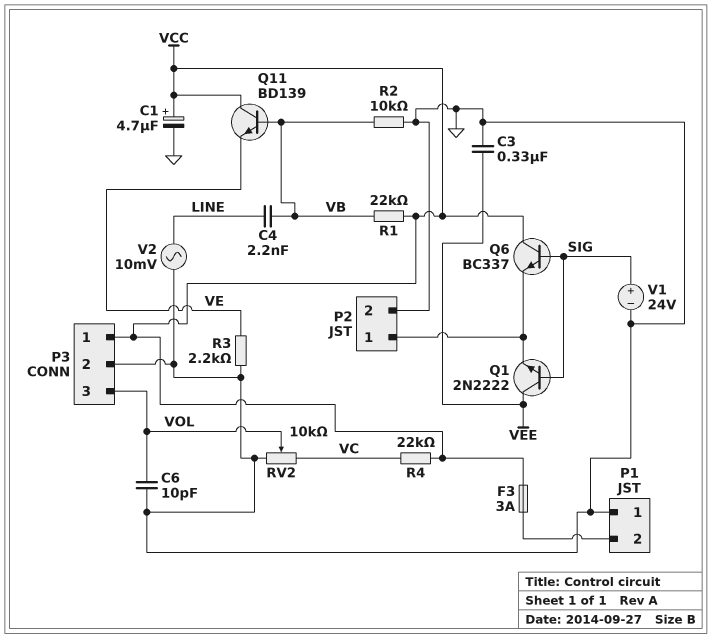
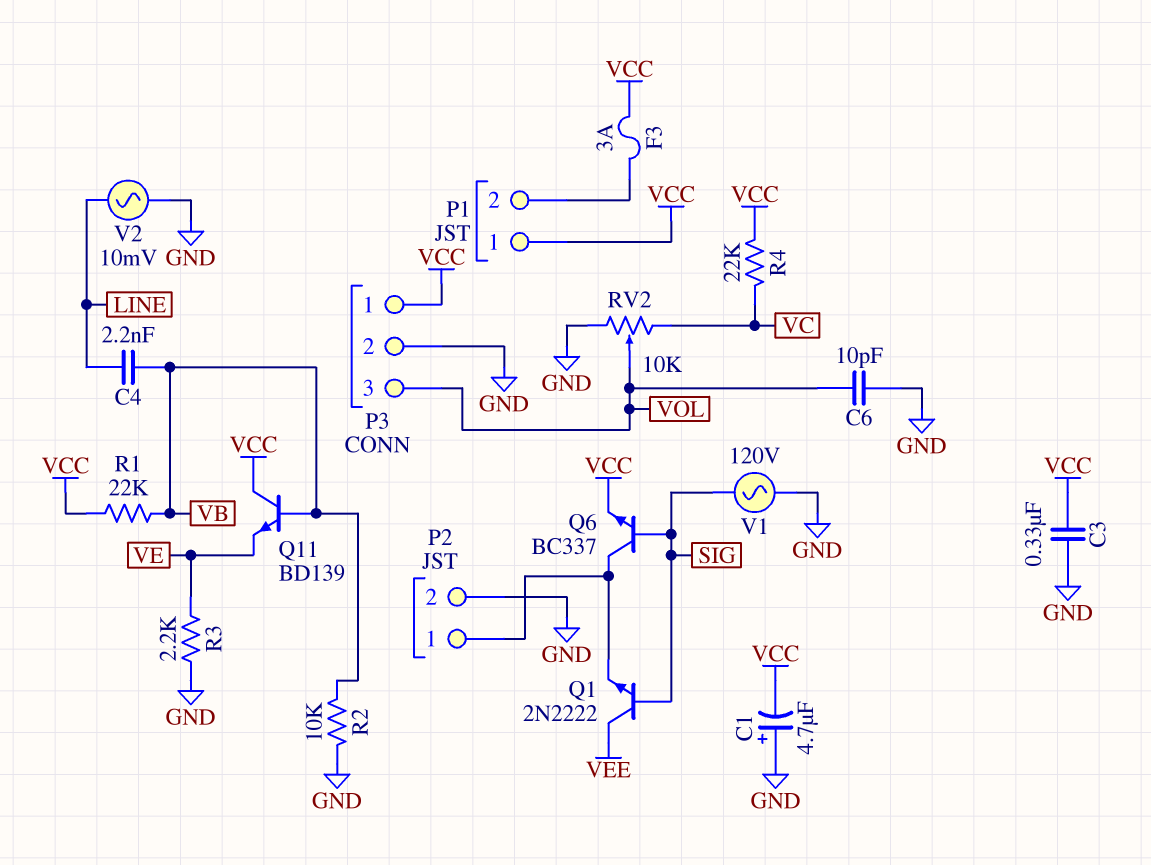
C1: 4.7uF (plus VCC, minus GND) -> 4.7uF (plus GND, minus VCC)
C3: 330nF (GND, VEE) -> 330nF (GND, VCC)
P1 pin 1: GND -> VCC
Q6: NPN BC337 (B SIG, C VCC, E P2/1) -> NPN BC337 (B SIG, C P2/1, E VCC)
V1: 24V (plus SIG, minus GND) -> AC 120V (GND, SIG)

